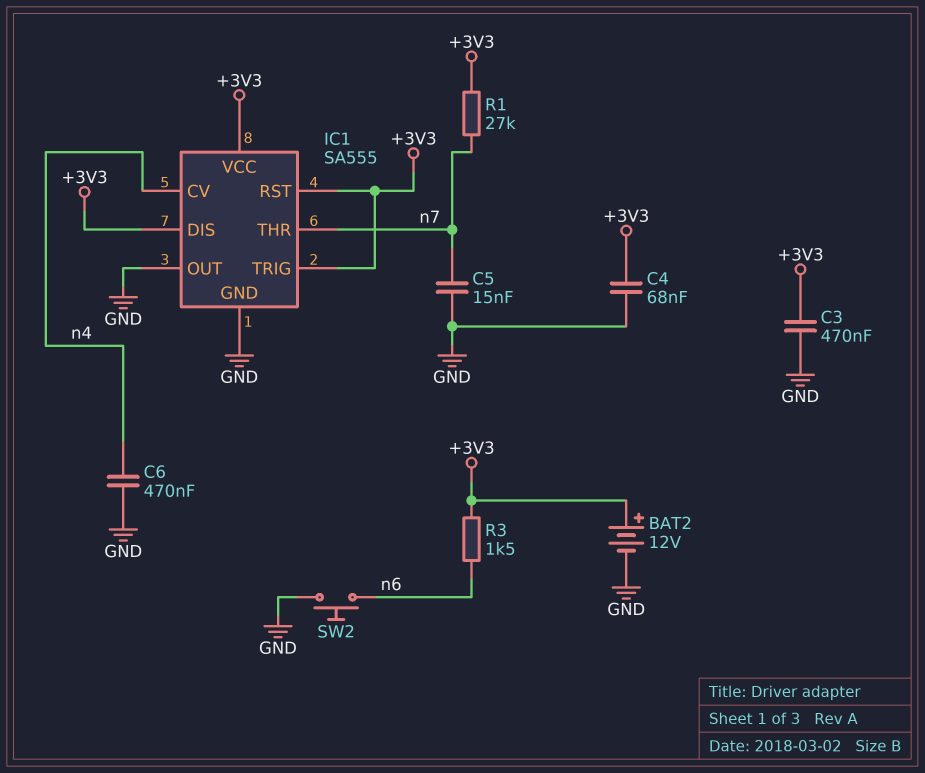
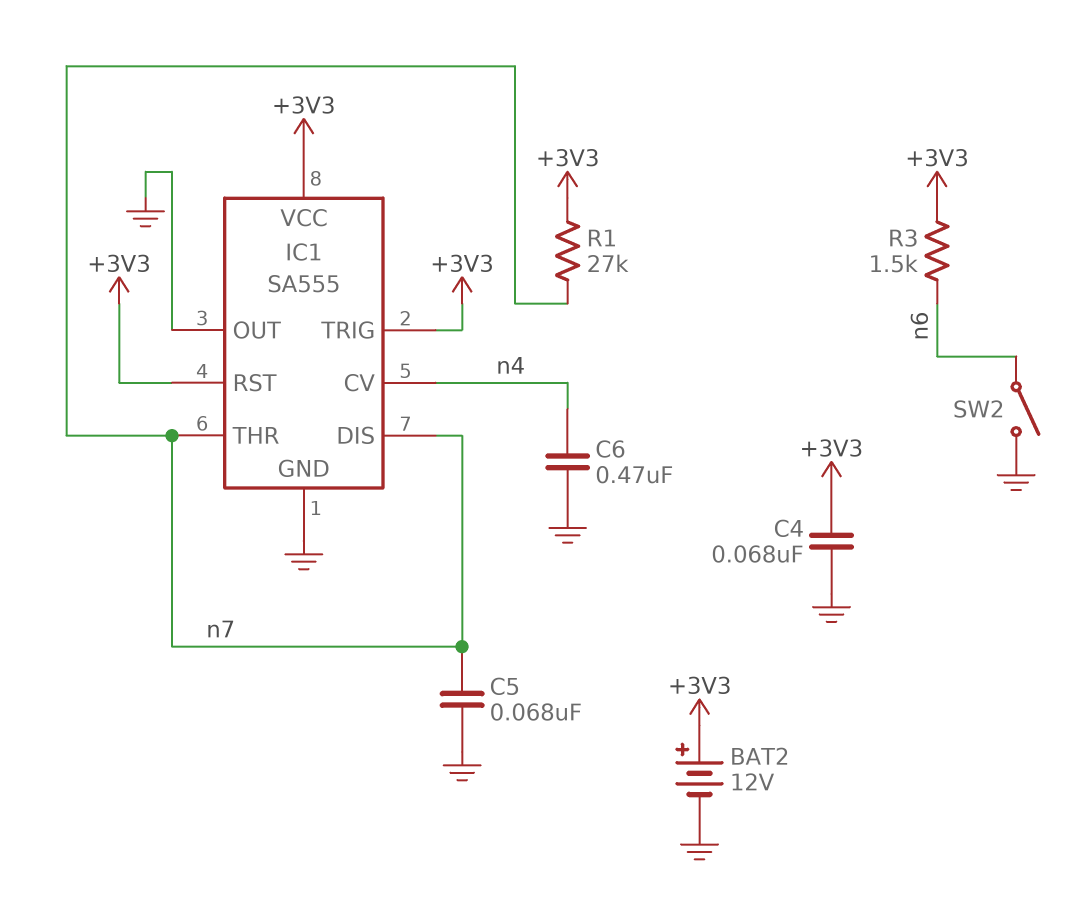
C3: 470nF (+3V3, GND) -> none
C5: 15nF (GND, n7) -> 68nF (GND, n7)
IC1 pin DIS: +3V3 -> n7
SW2: button (GND, n6) -> switch (GND, n6)

